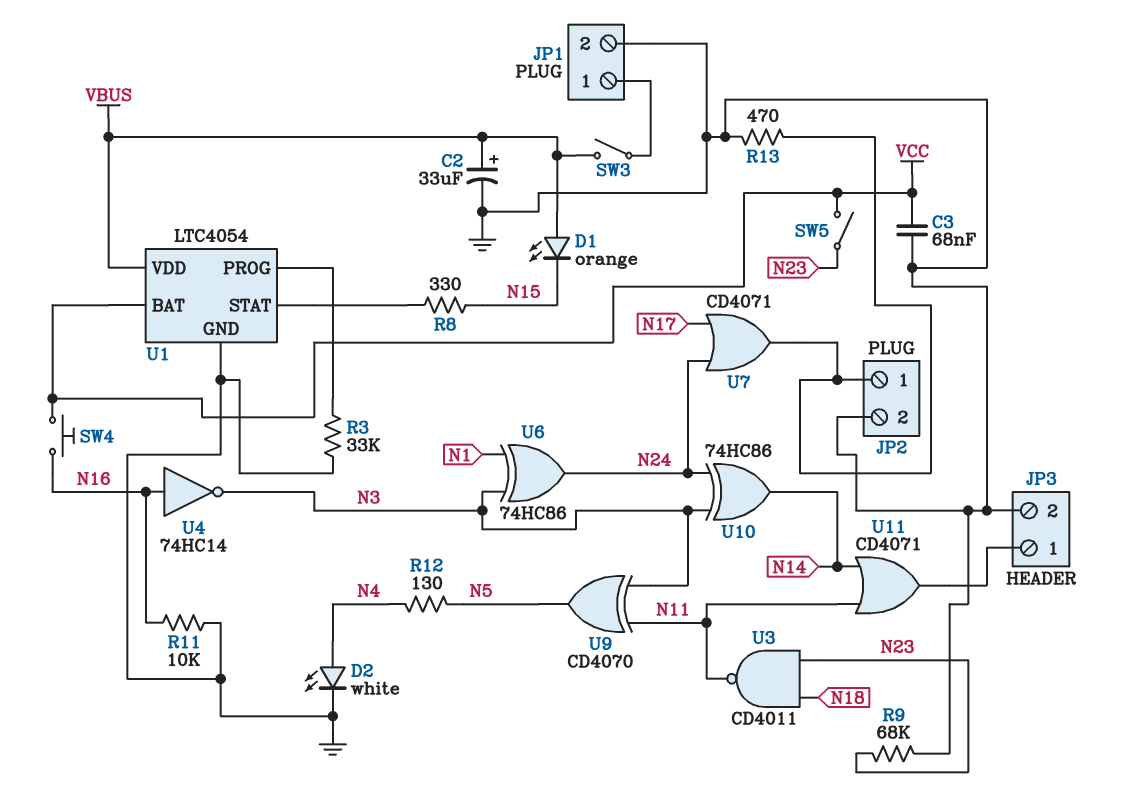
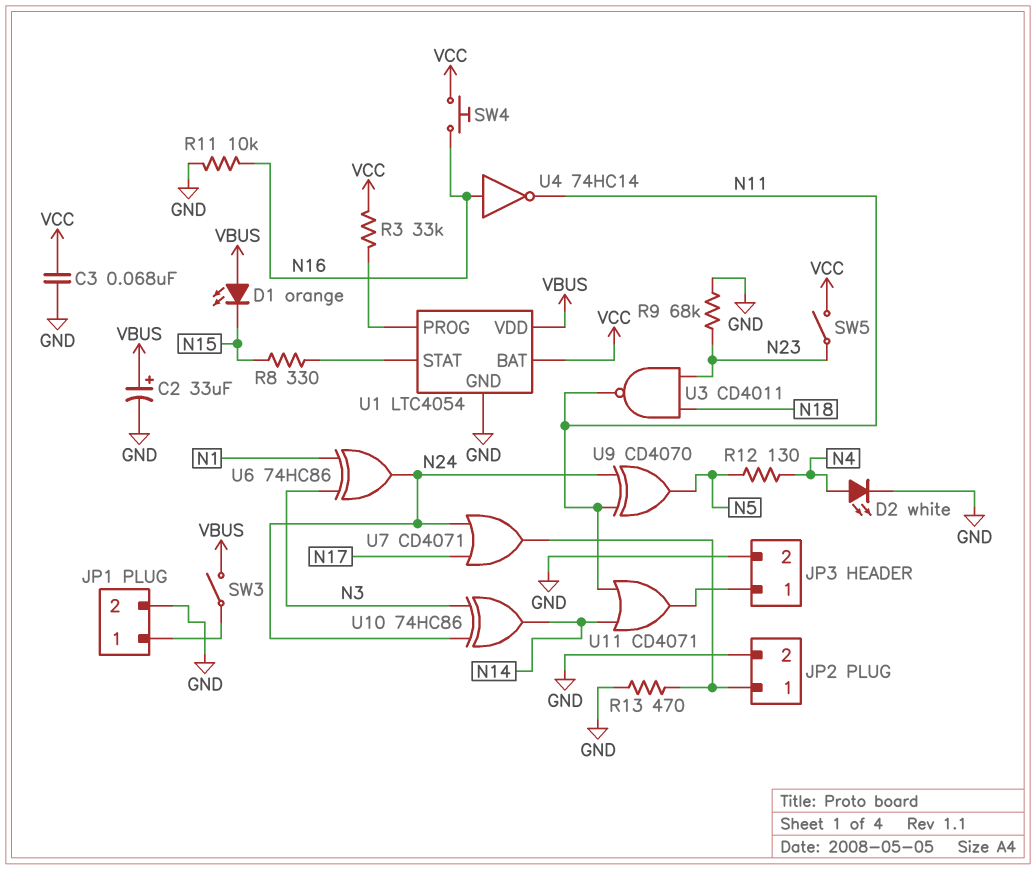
R3: 33k (GND, U1/PROG) -> 33k (U1/PROG, VCC)
U4: NOT 74HC14 (in N16, out N3) -> NOT 74HC14 (in N16, out N11)
U9: XOR CD4070 (in N3, in N11, out N5) -> XOR CD4070 (in N11, in N24, out N5)

